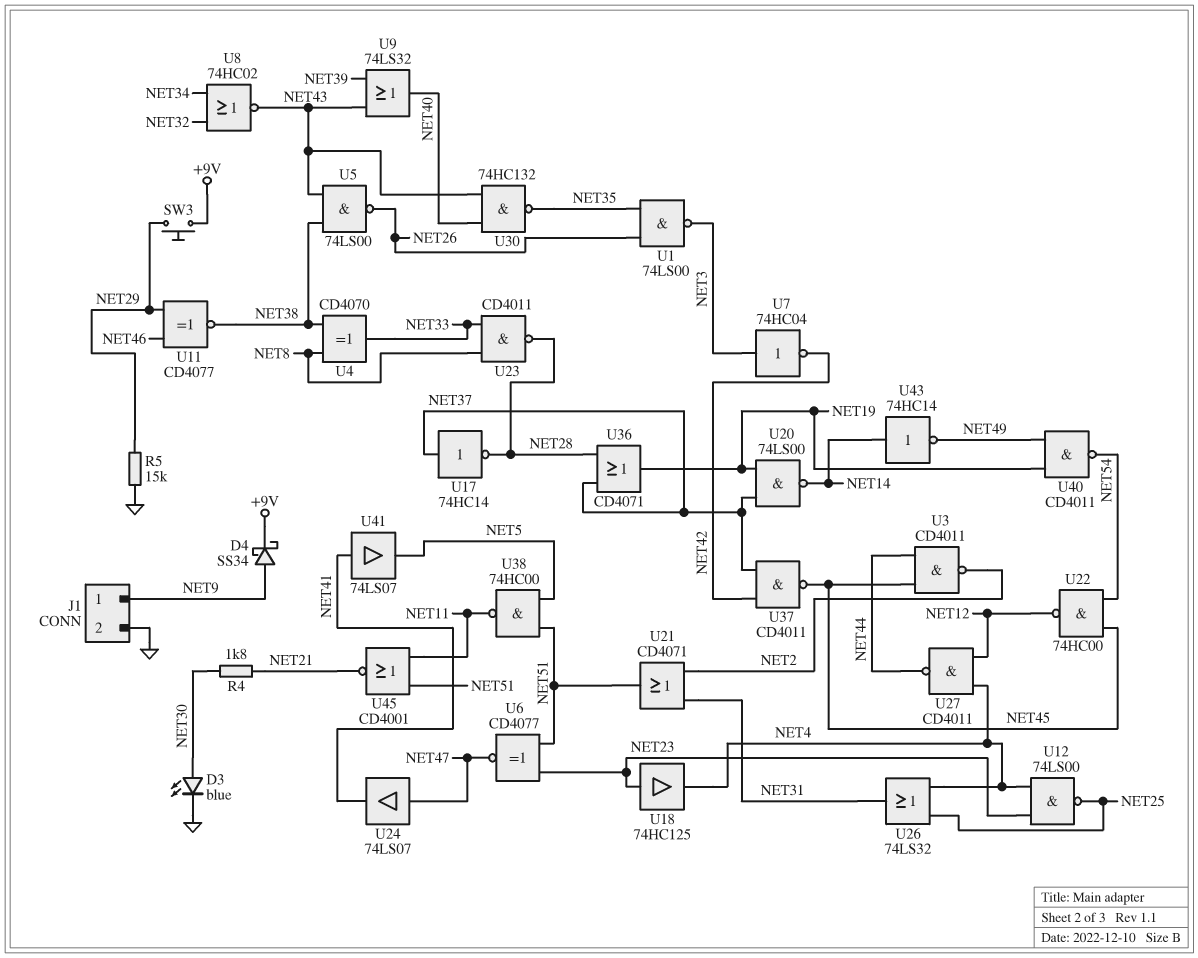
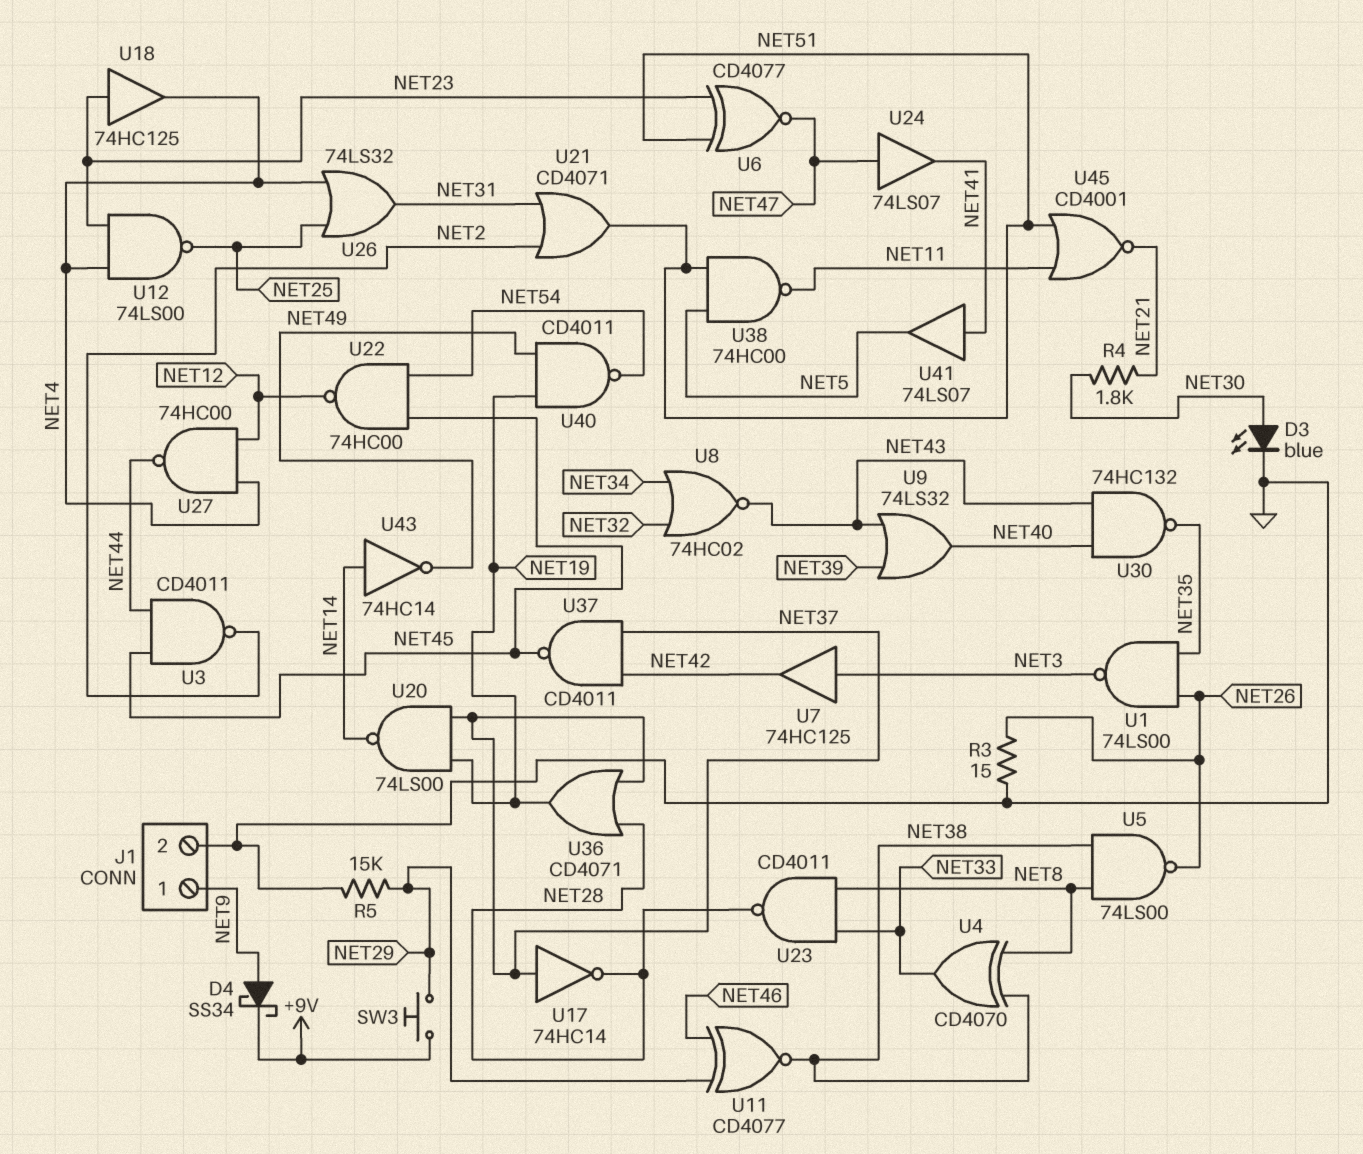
R3: none -> 15 (GND, NET26)
U5: NAND 74LS00 (in NET38, in NET43, out NET26) -> NAND 74LS00 (in NET8, in NET38, out NET26)
U7: NOT 74HC04 (in NET3, out NET42) -> buffer 74HC125 (in NET3, out NET42)
U27: NAND CD4011 (in NET4, in NET12, out NET44) -> NAND 74HC00 (in NET4, in NET12, out NET44)

